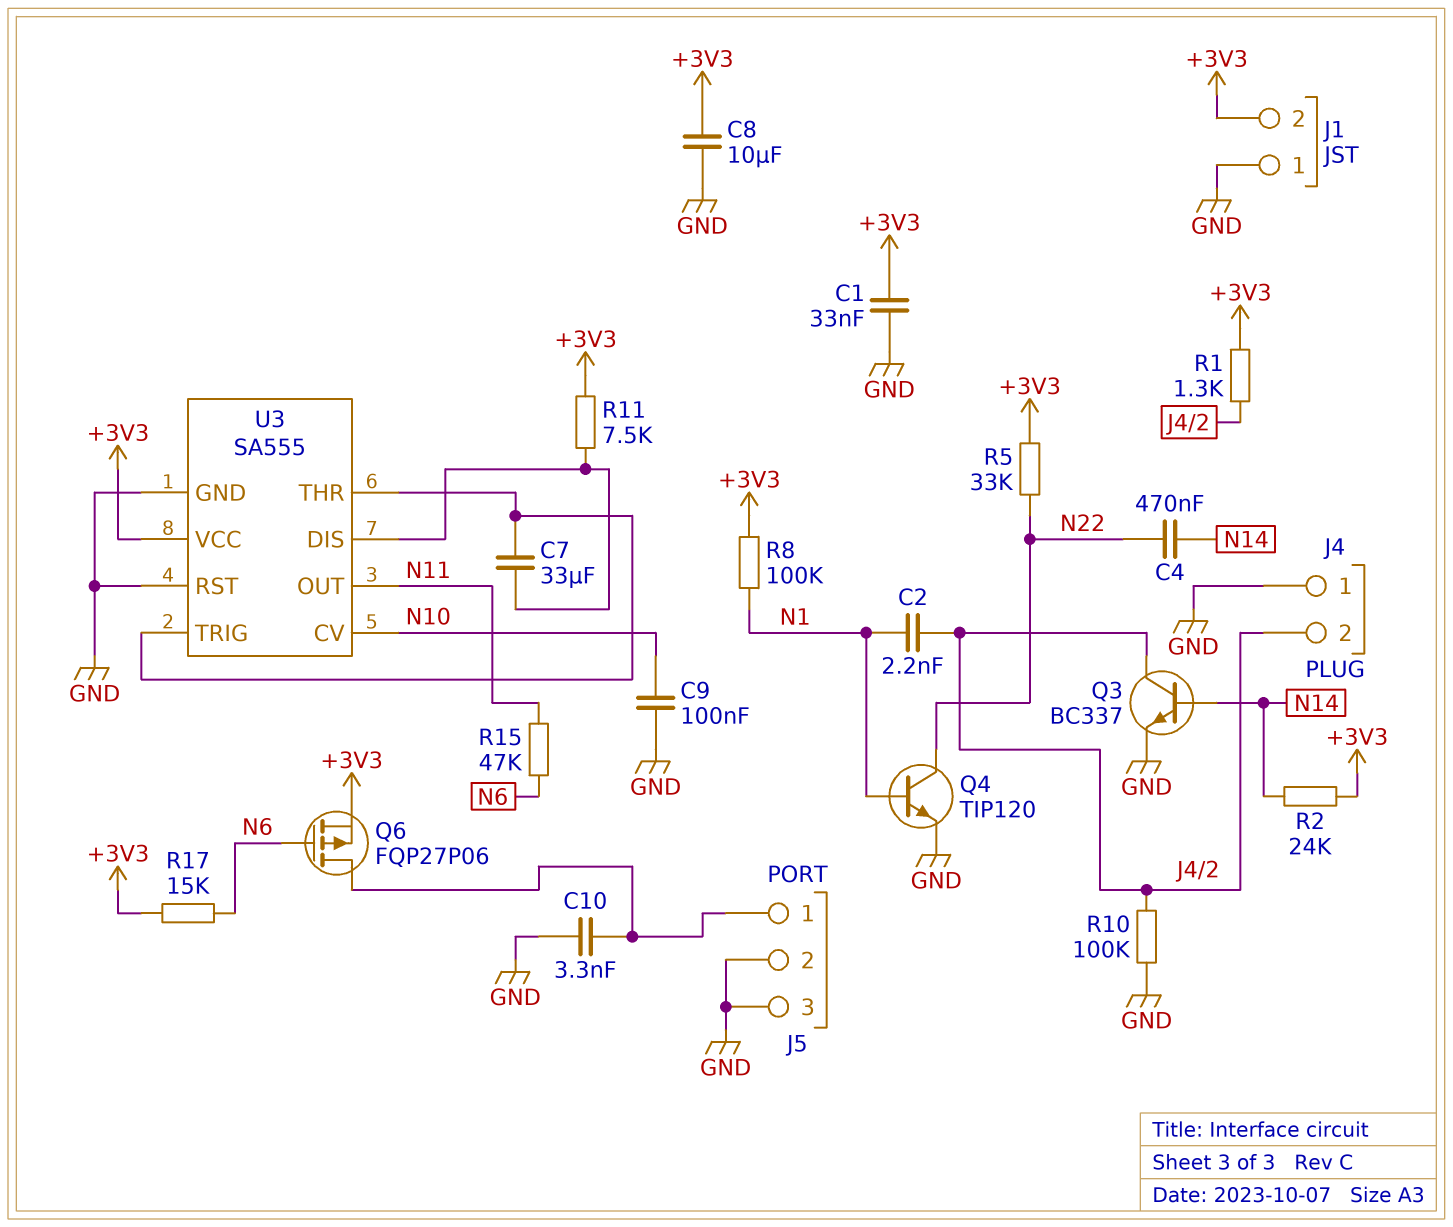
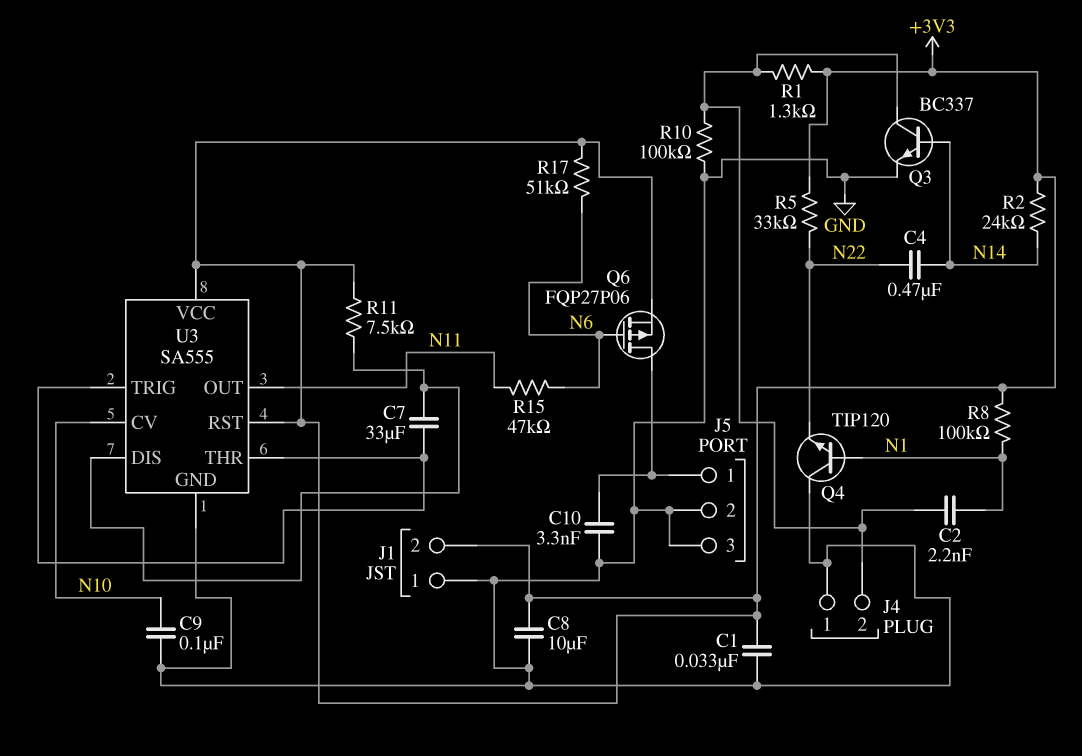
Q4: NPN TIP120 (B N1, C N22, E GND) -> NPN TIP120 (B N1, C GND, E N22)
R17: 15k (+3V3, N6) -> 51k (+3V3, N6)
U3 pin RST: GND -> +3V3

